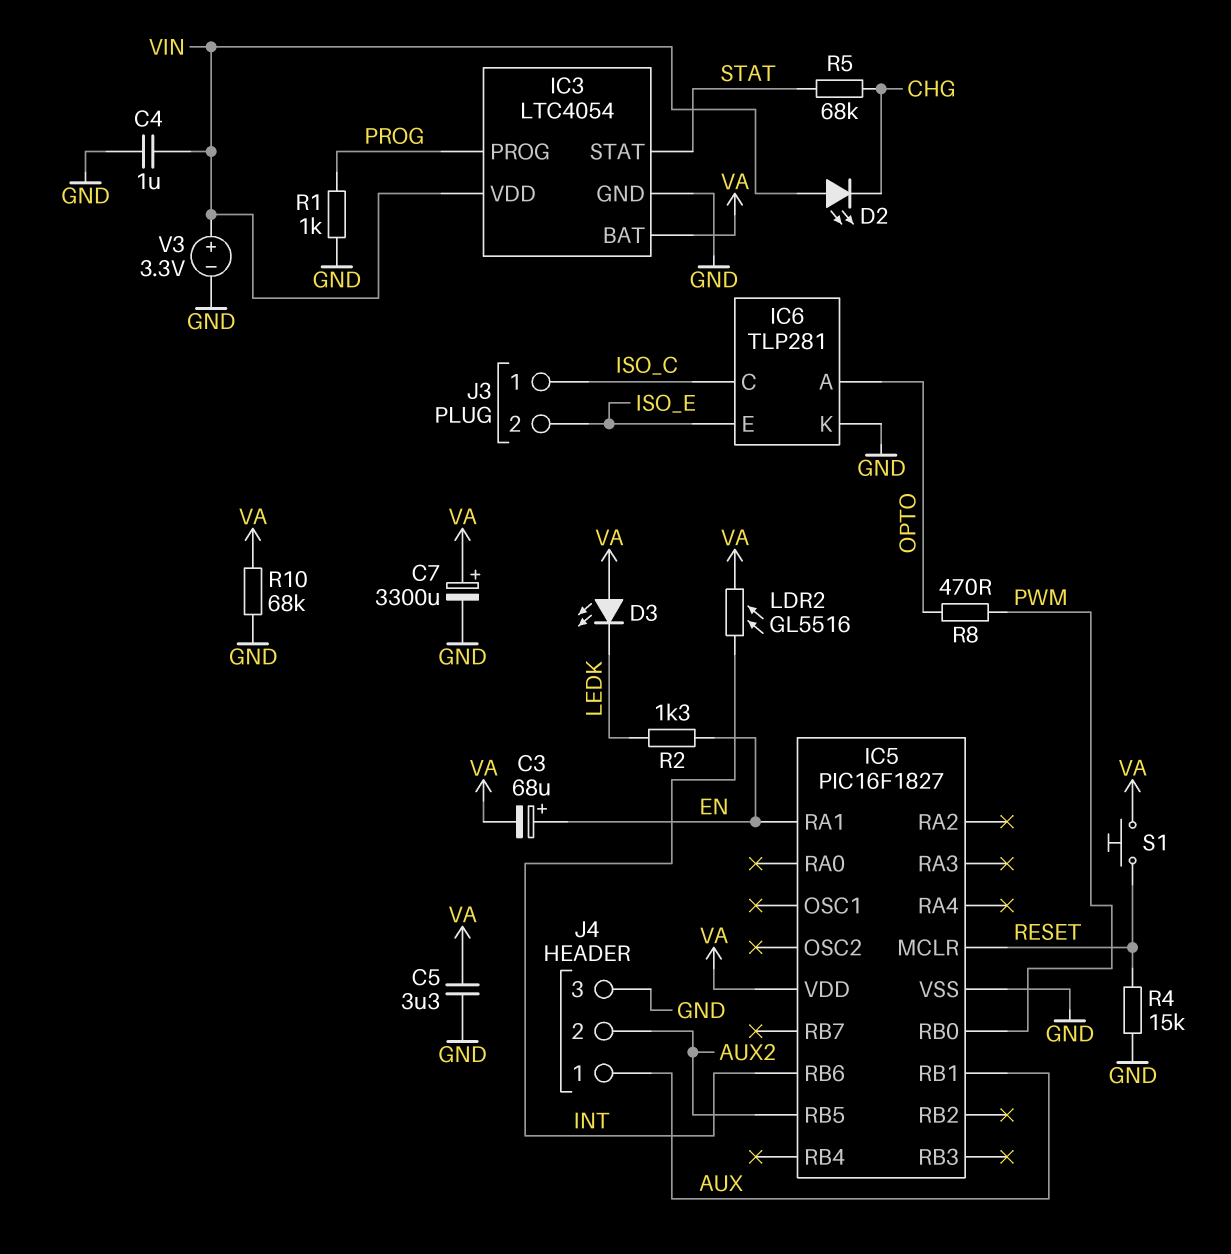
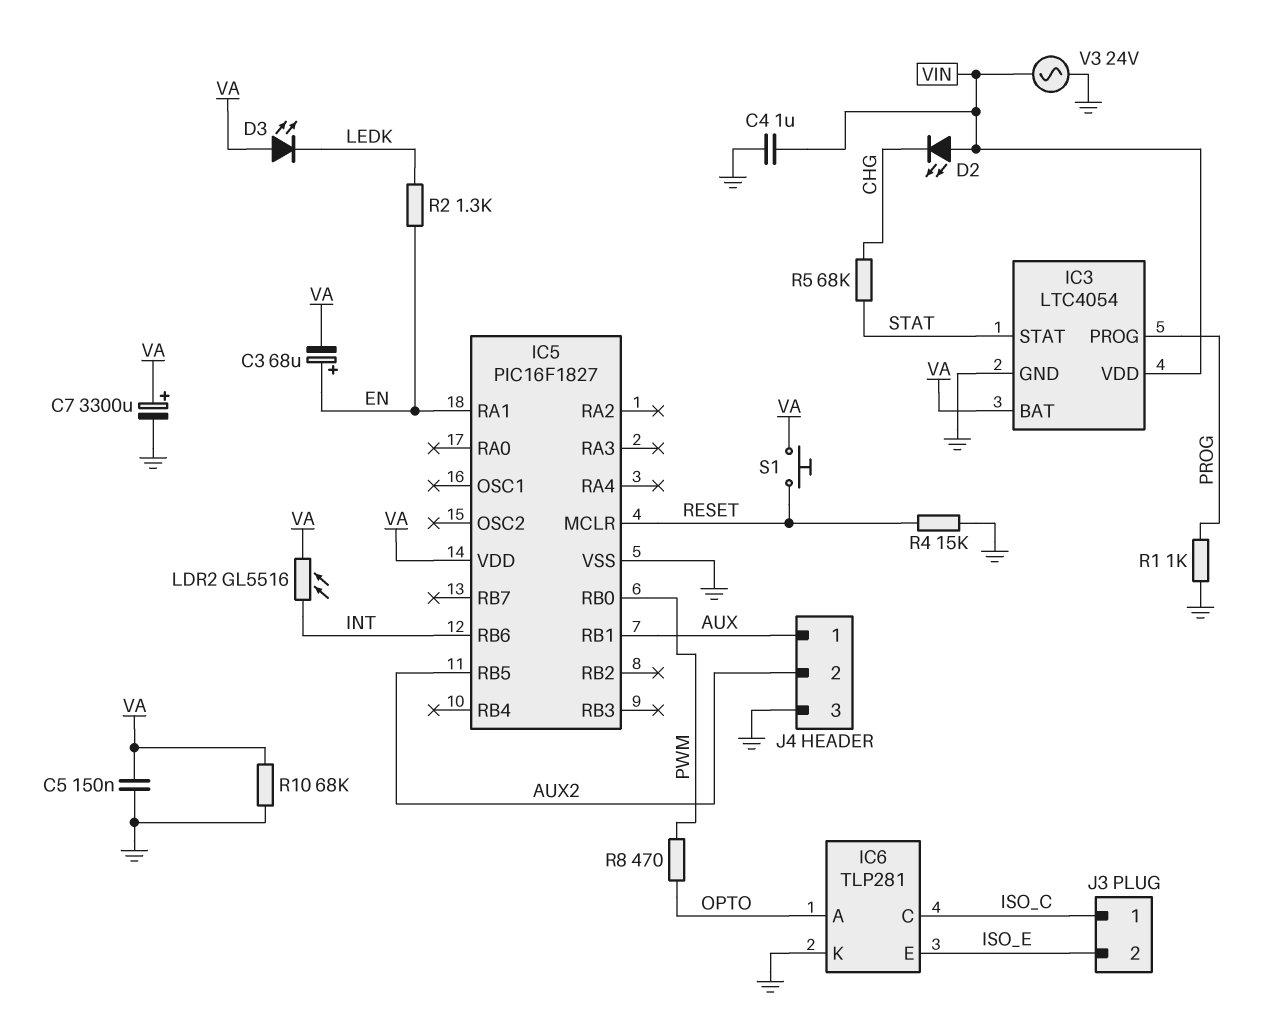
C5: 3.3uF (GND, VA) -> 150nF (GND, VA)
V3: 3.3V (plus VIN, minus GND) -> AC 24V (GND, VIN)

